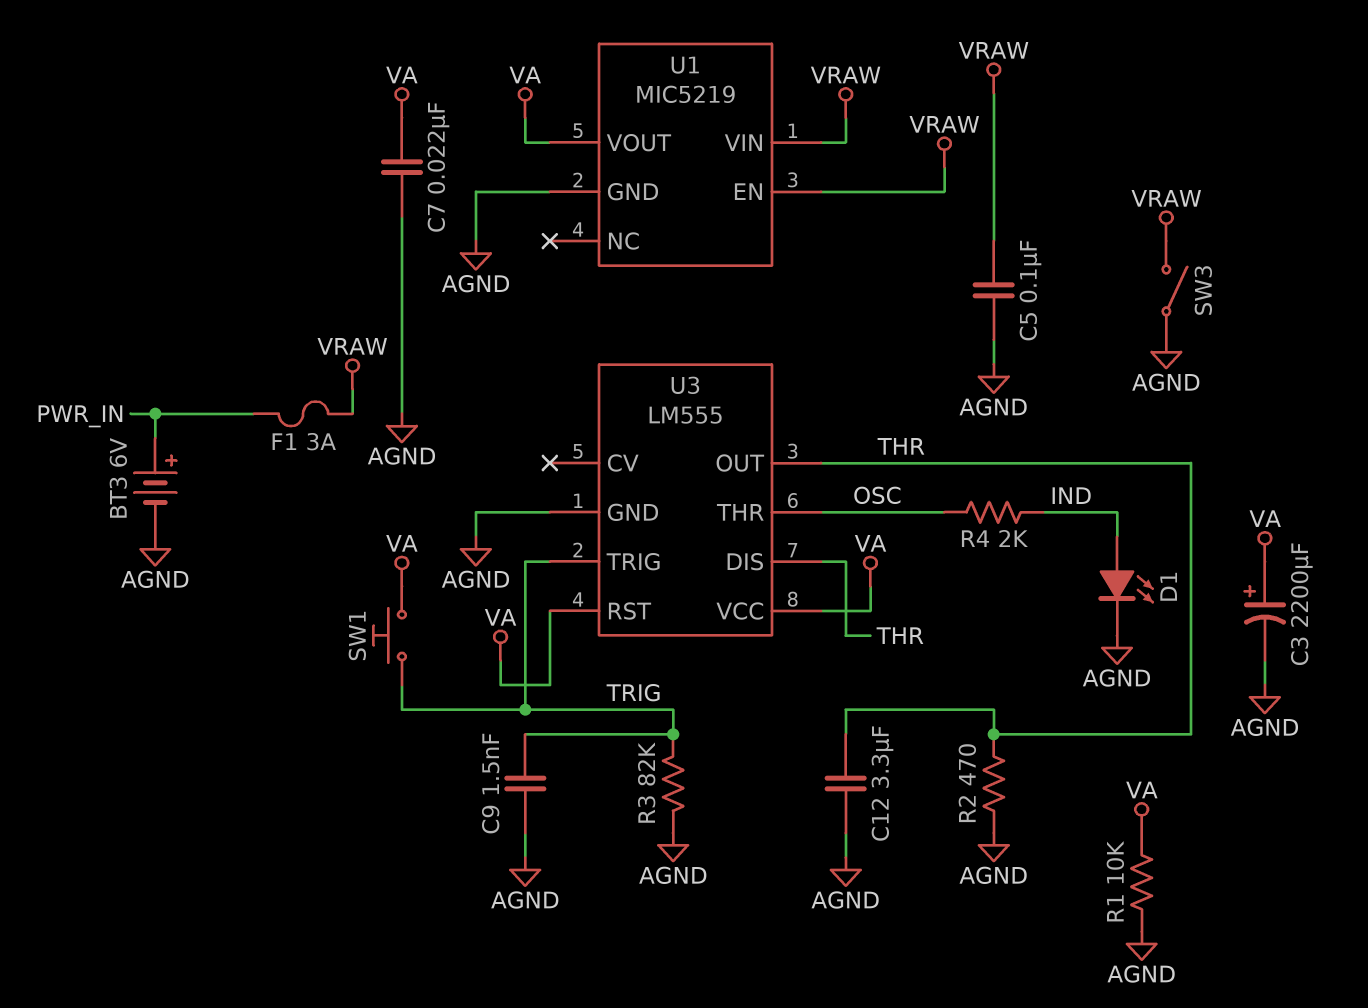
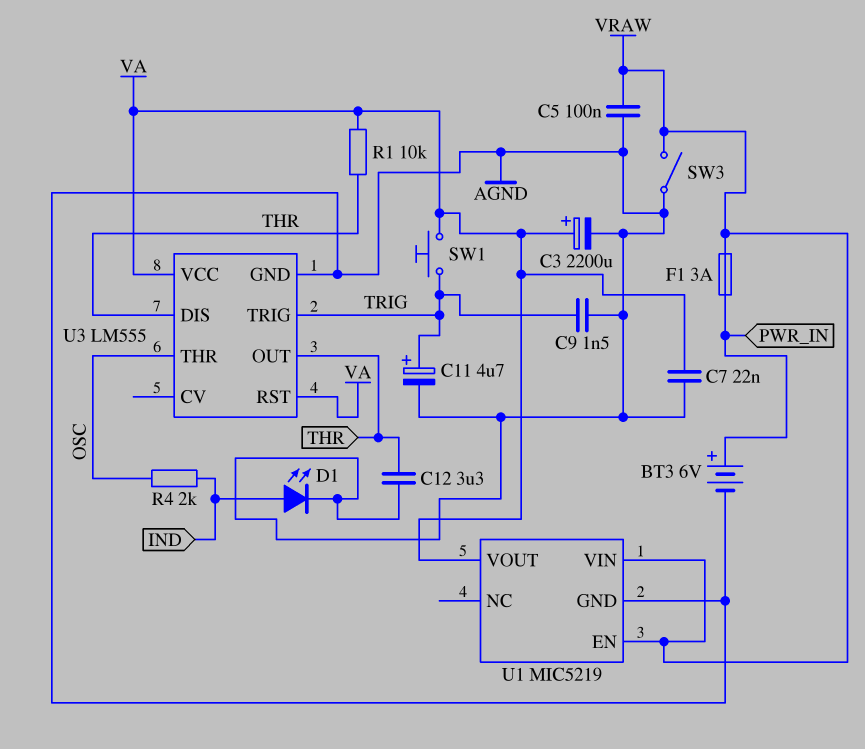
C11: none -> 4.7uF (plus TRIG, minus AGND)
R1: 10k (AGND, VA) -> 10k (THR, VA)
R2: 470 (AGND, THR) -> none
R3: 82k (AGND, TRIG) -> none

